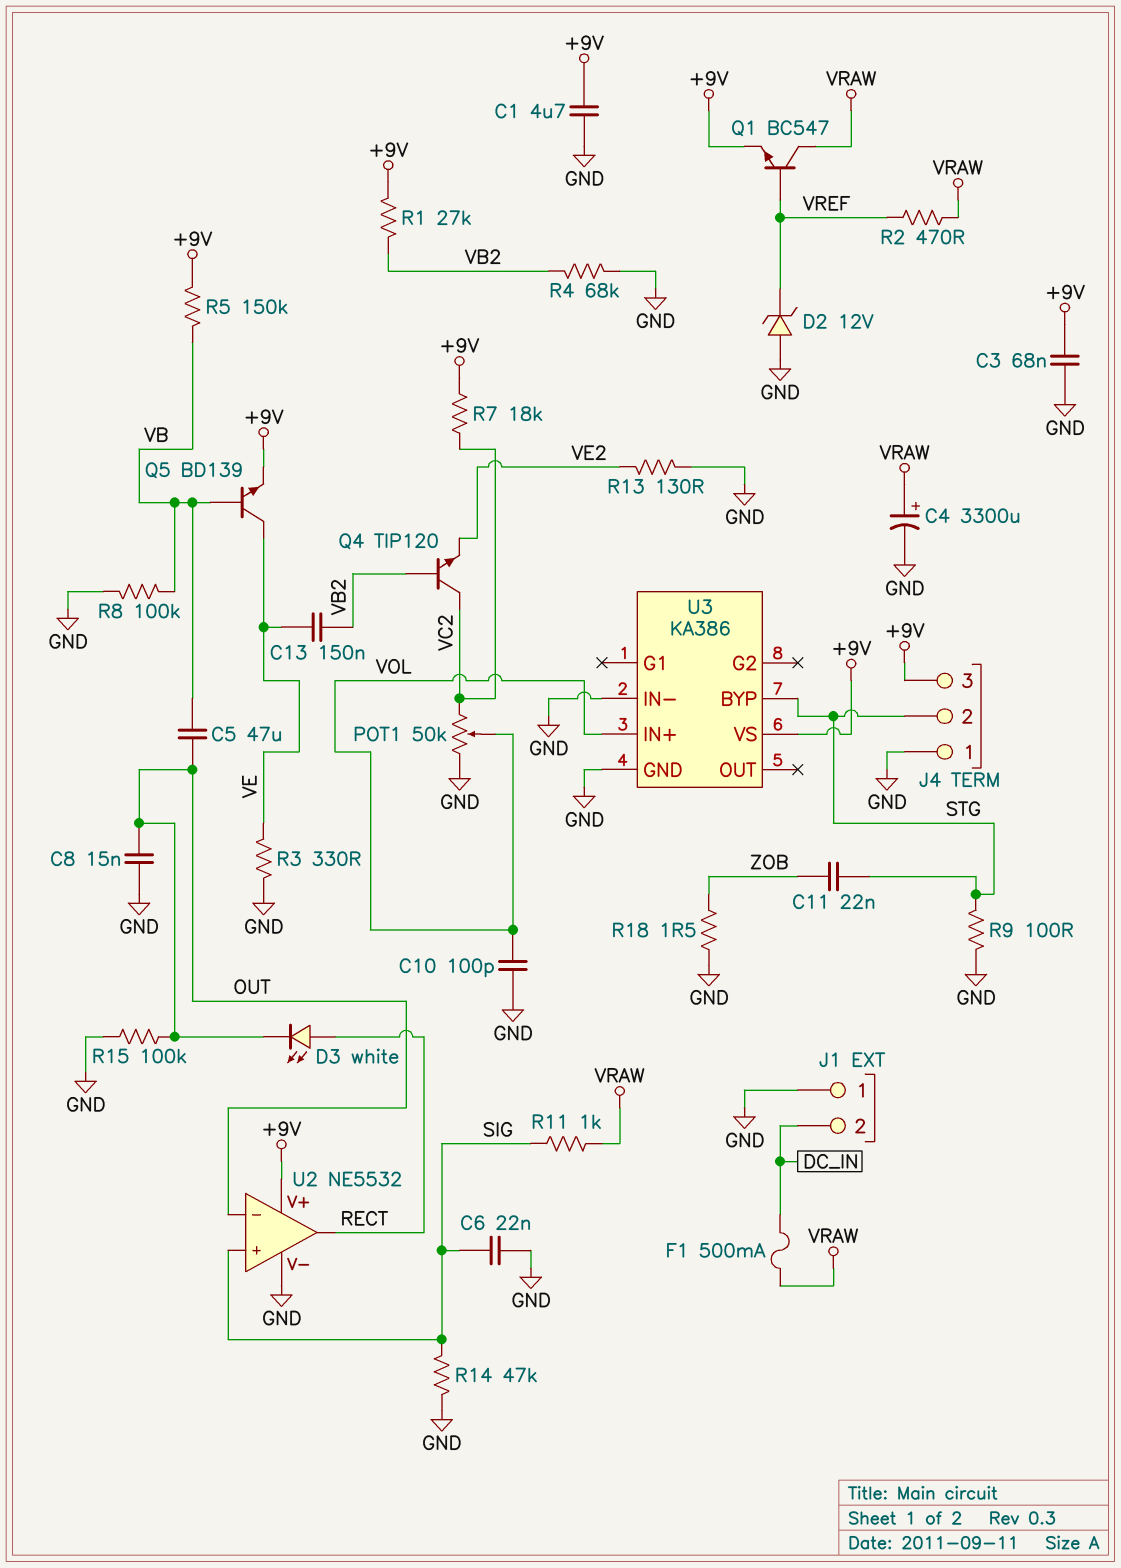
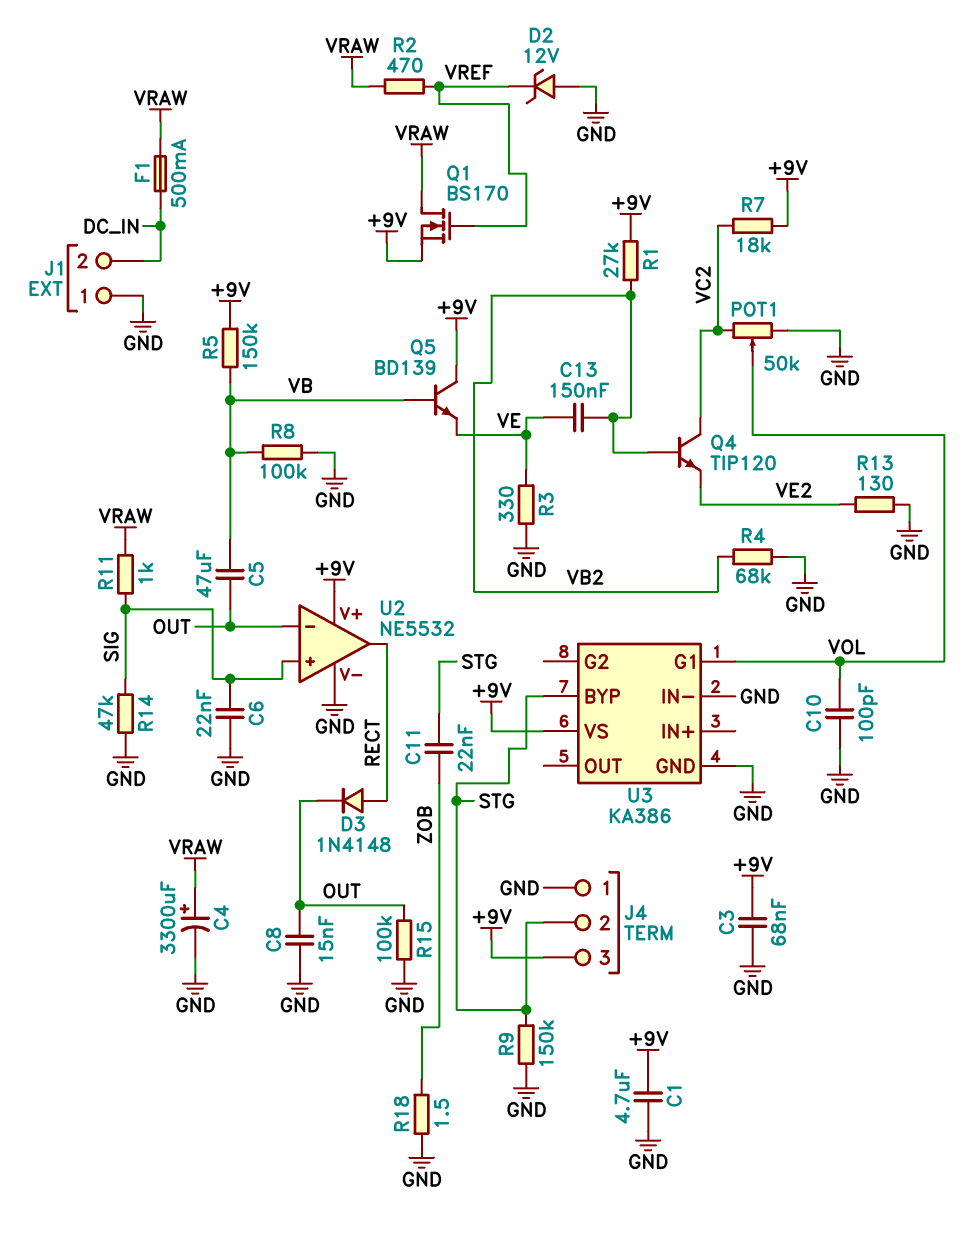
D3: LED white (A RECT, K OUT) -> diode 1N4148 (A RECT, K OUT)
Q1: NPN BC547 (B VREF, C VRAW, E +9V) -> NMOS BS170 (G VREF, D VRAW, S +9V)
Q5: NPN BD139 (B VB, C VE, E +9V) -> NPN BD139 (B VB, C +9V, E VE)
R9: 100 (GND, STG) -> 150k (GND, STG)
U3 pin G1: none -> VOL
U3 pin IN+: VOL -> none

